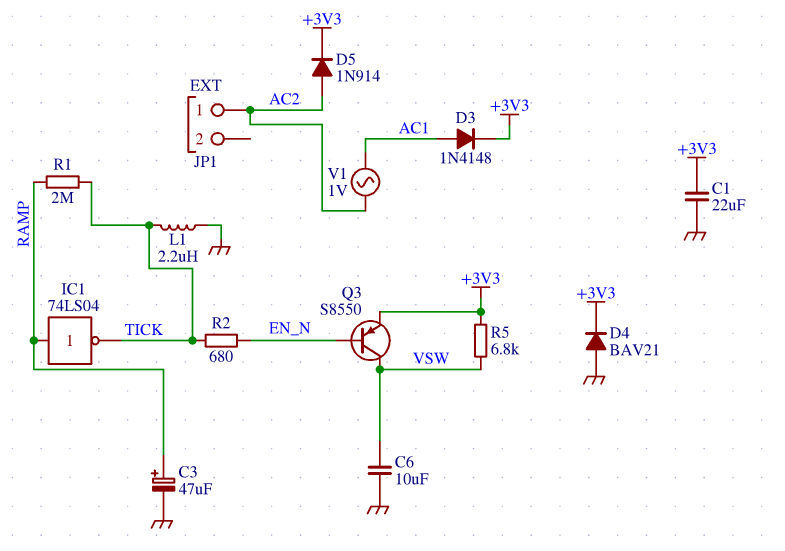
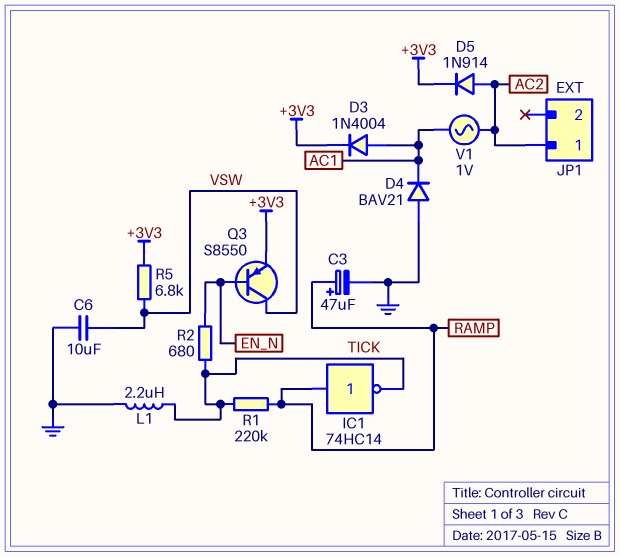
C1: 22uF (+3V3, GND) -> none
D3: diode 1N4148 (A AC1, K +3V3) -> diode 1N4004 (A AC1, K +3V3)
D4: diode BAV21 (A GND, K +3V3) -> diode BAV21 (A GND, K AC1)
IC1: NOT 74LS04 (in RAMP, out TICK) -> NOT 74HC14 (in RAMP, out TICK)
R1: 2M (RAMP, TICK) -> 220k (RAMP, TICK)

